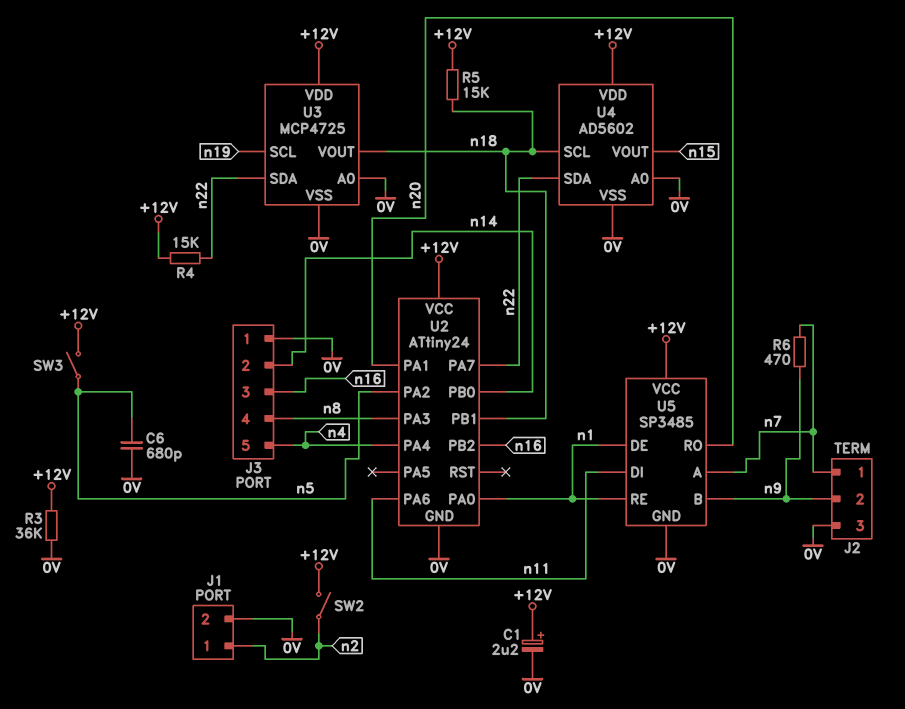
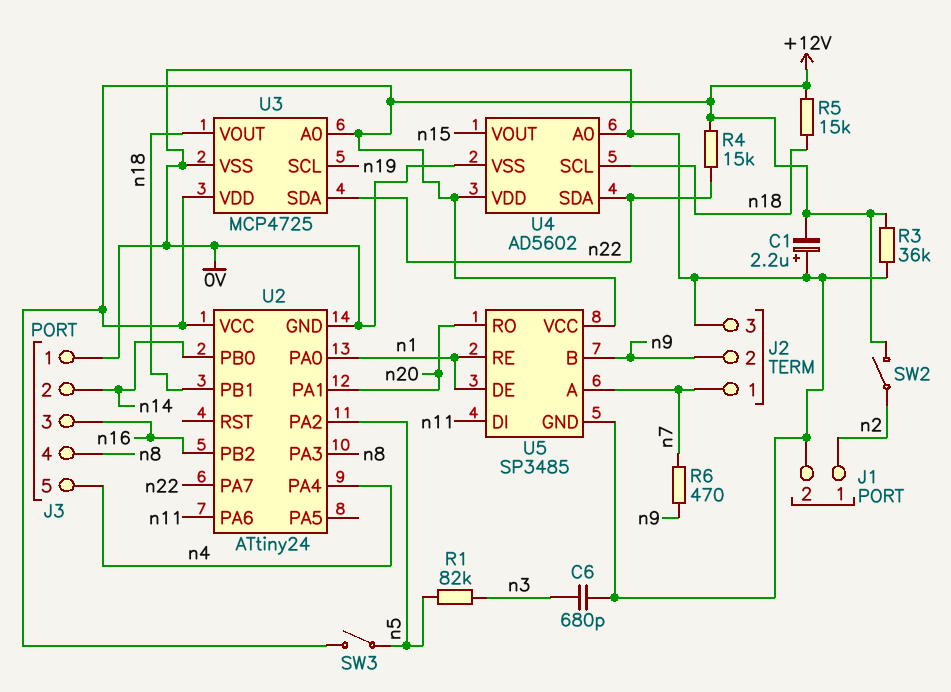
C1: 2.2uF (plus +12V, minus 0V) -> 2.2uF (plus 0V, minus +12V)
C6: 680pF (0V, n5) -> 680pF (0V, n3)
R1: none -> 82k (n3, n5)
U3 pin A0: 0V -> +12V

